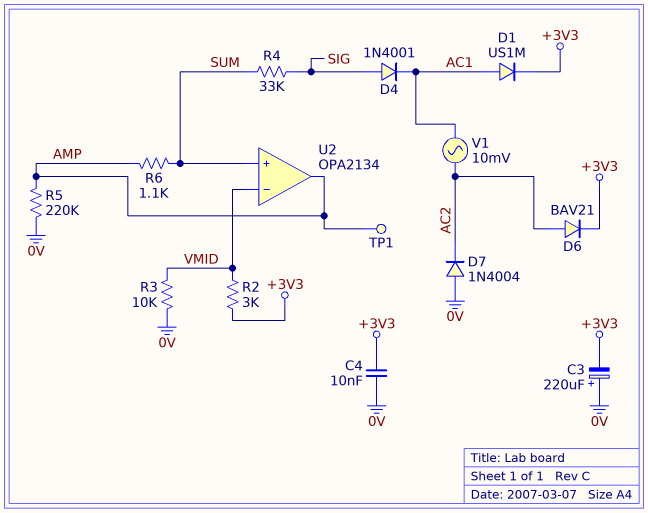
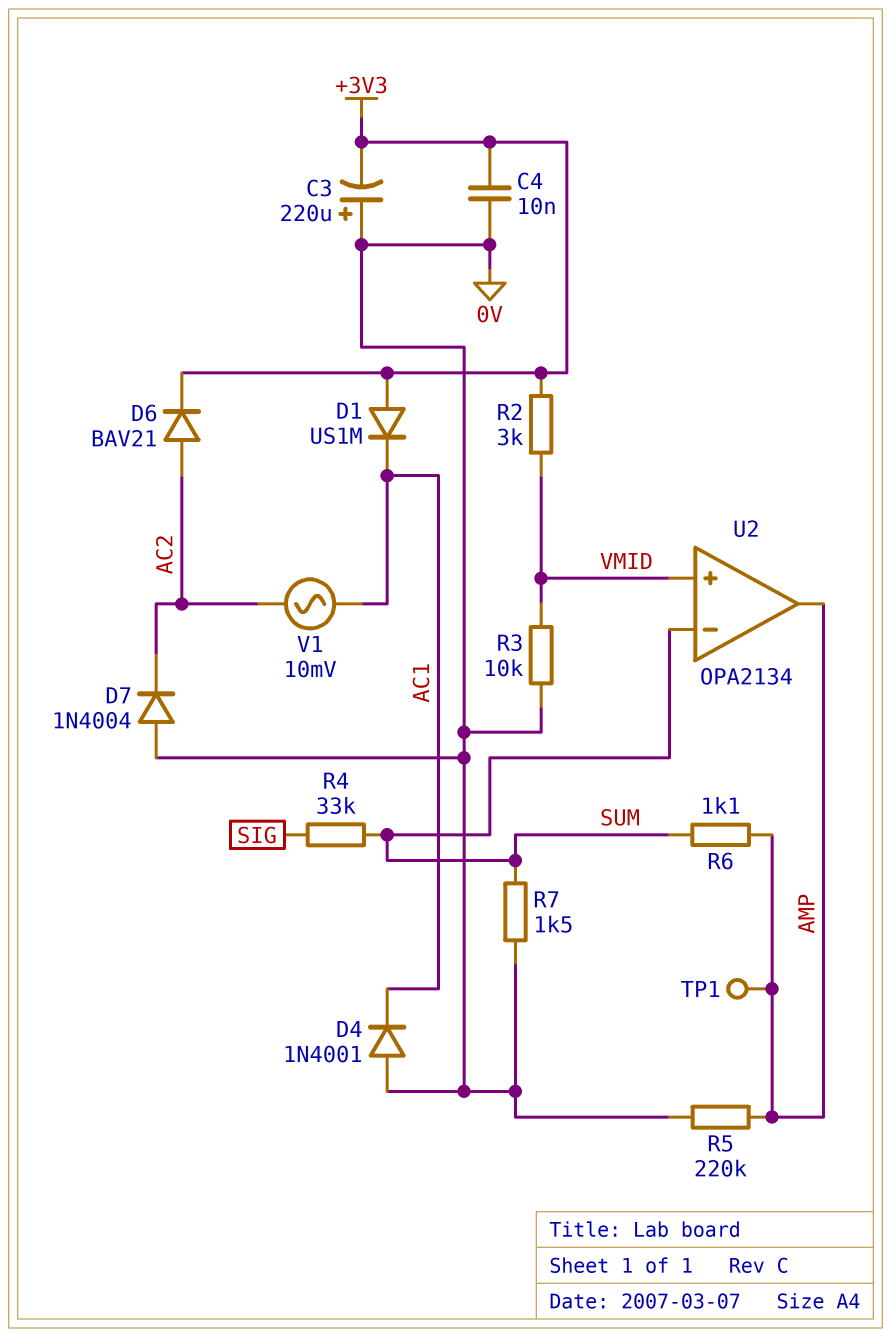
D1: diode US1M (A AC1, K +3V3) -> diode US1M (A +3V3, K AC1)
D4: diode 1N4001 (A SIG, K AC1) -> diode 1N4001 (A 0V, K AC1)
R7: none -> 1.5k (0V, SUM)
U2 pin in+: SUM -> VMID
U2 pin in-: VMID -> SUM

